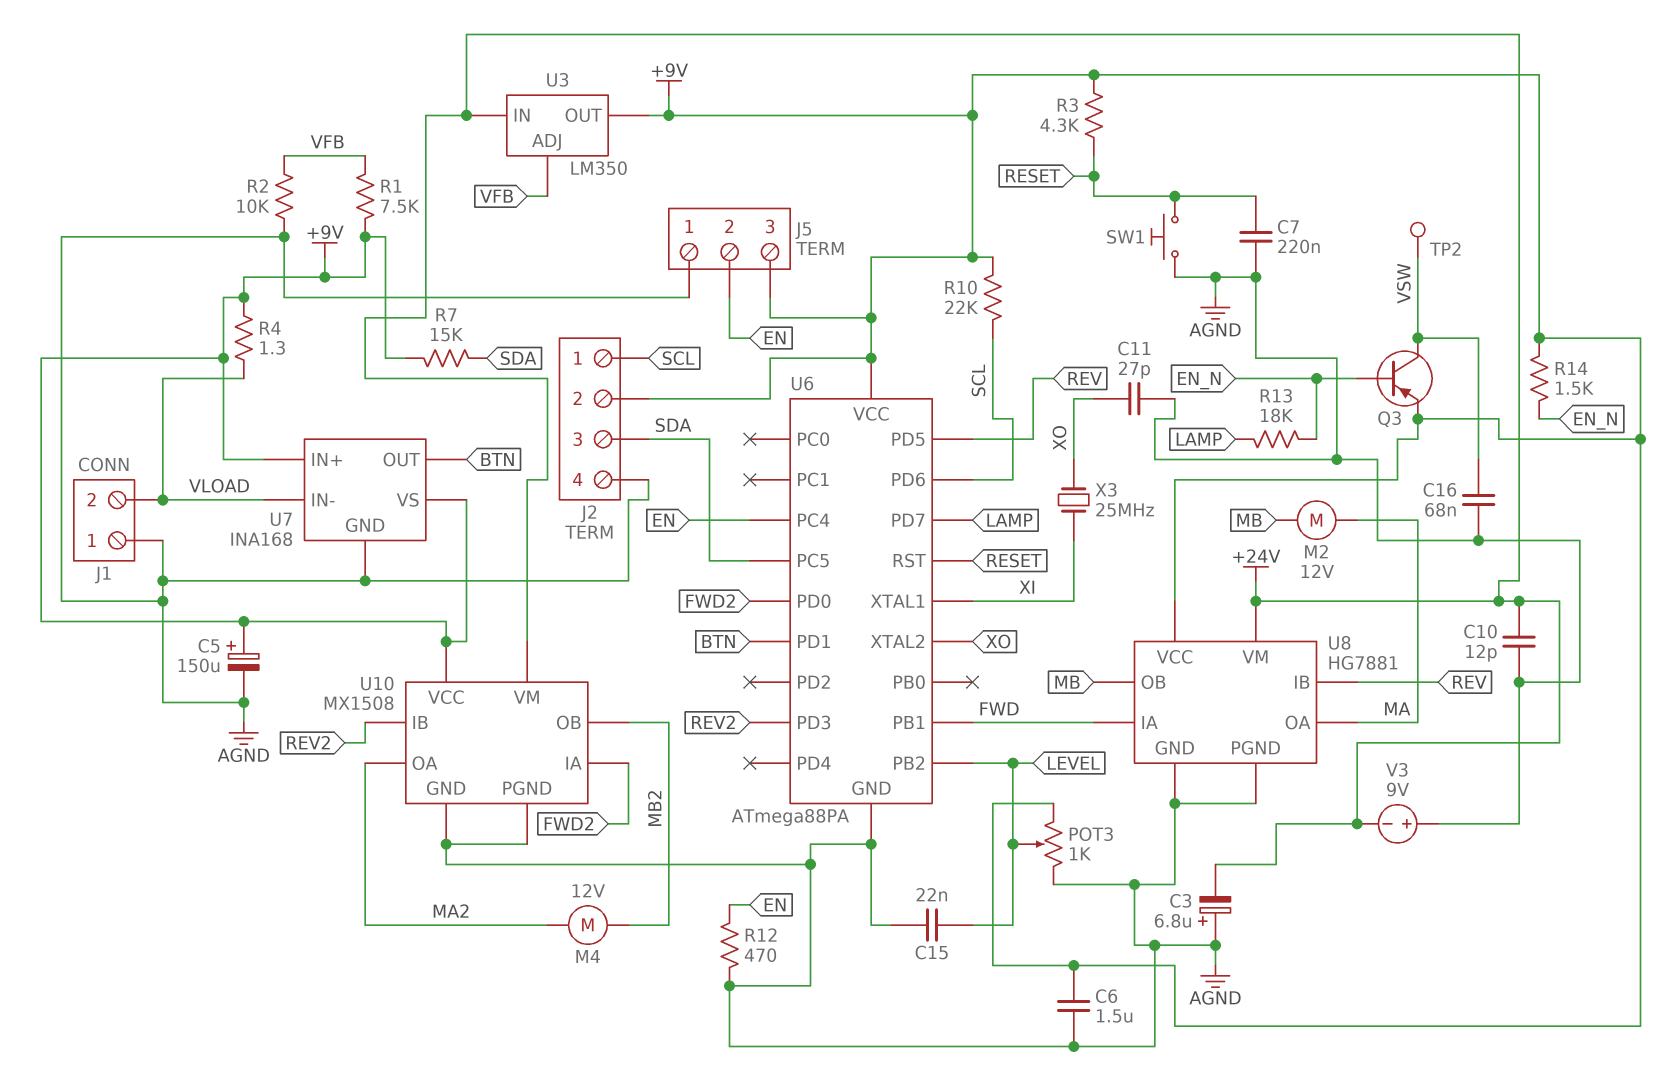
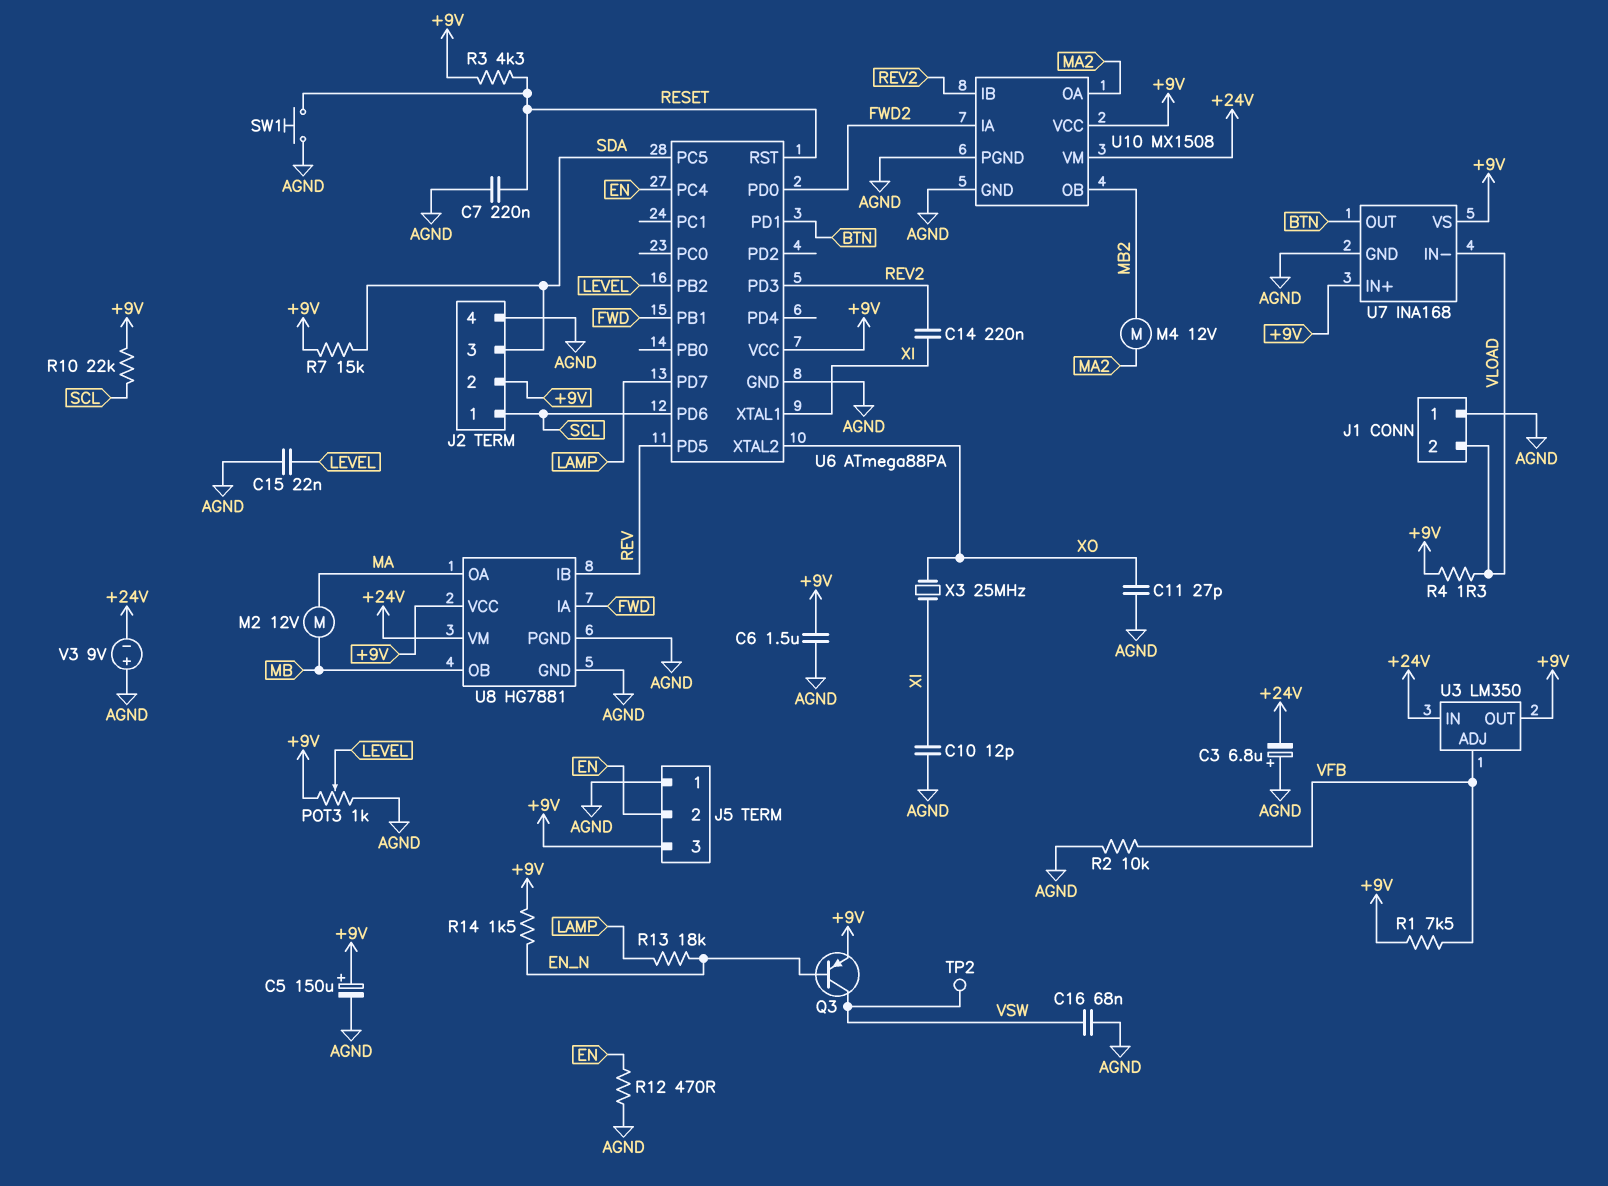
C10: 12pF (+24V, AGND) -> 12pF (AGND, XI)
C14: none -> 220nF (REV2, XI)

